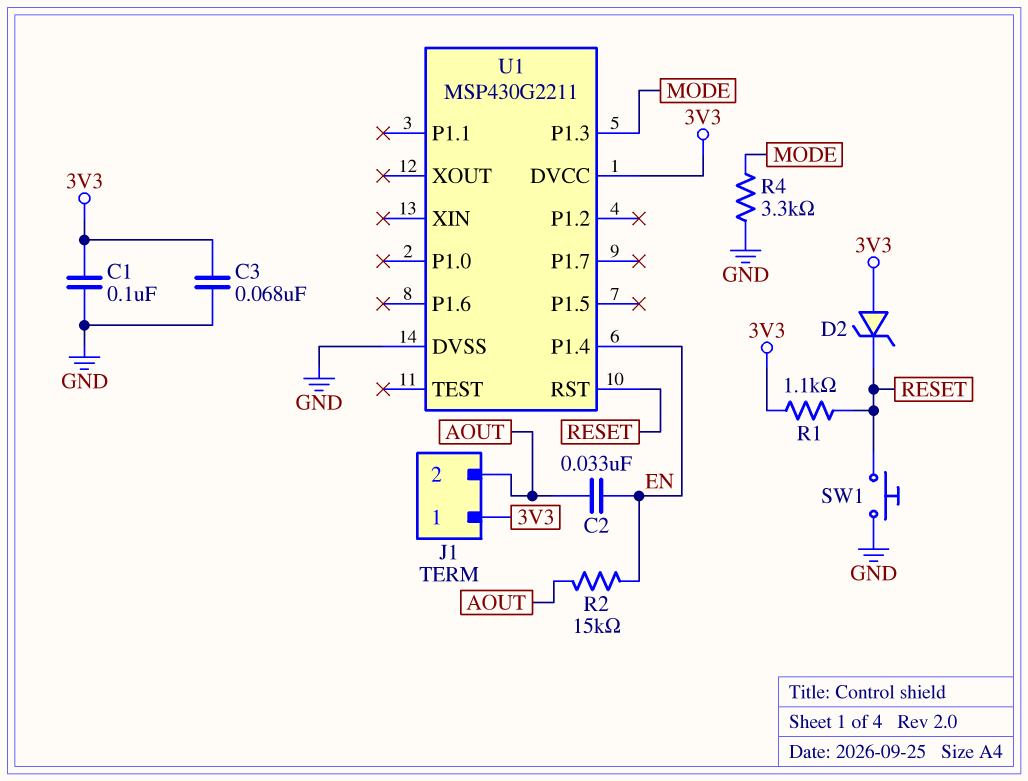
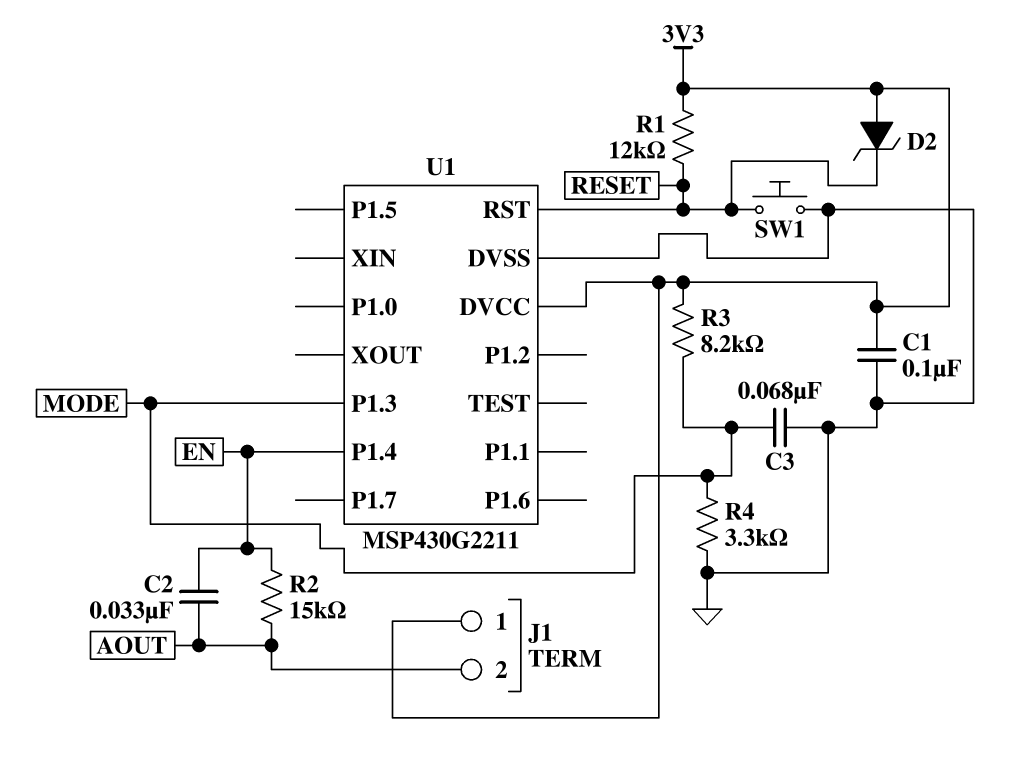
C3: 68nF (3V3, GND) -> 68nF (GND, MODE)
R1: 1.1k (3V3, RESET) -> 12k (3V3, RESET)
R3: none -> 8.2k (3V3, MODE)

